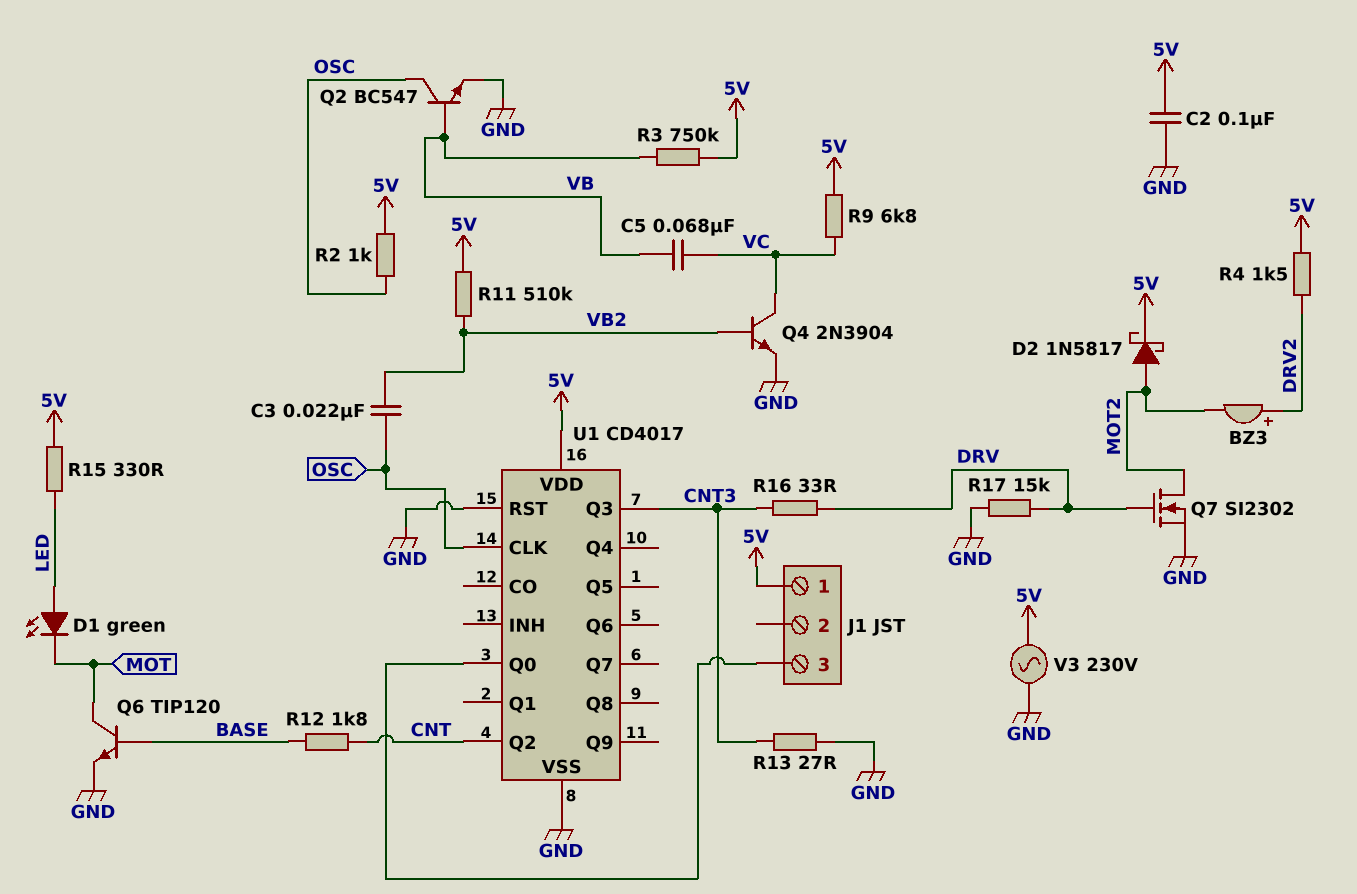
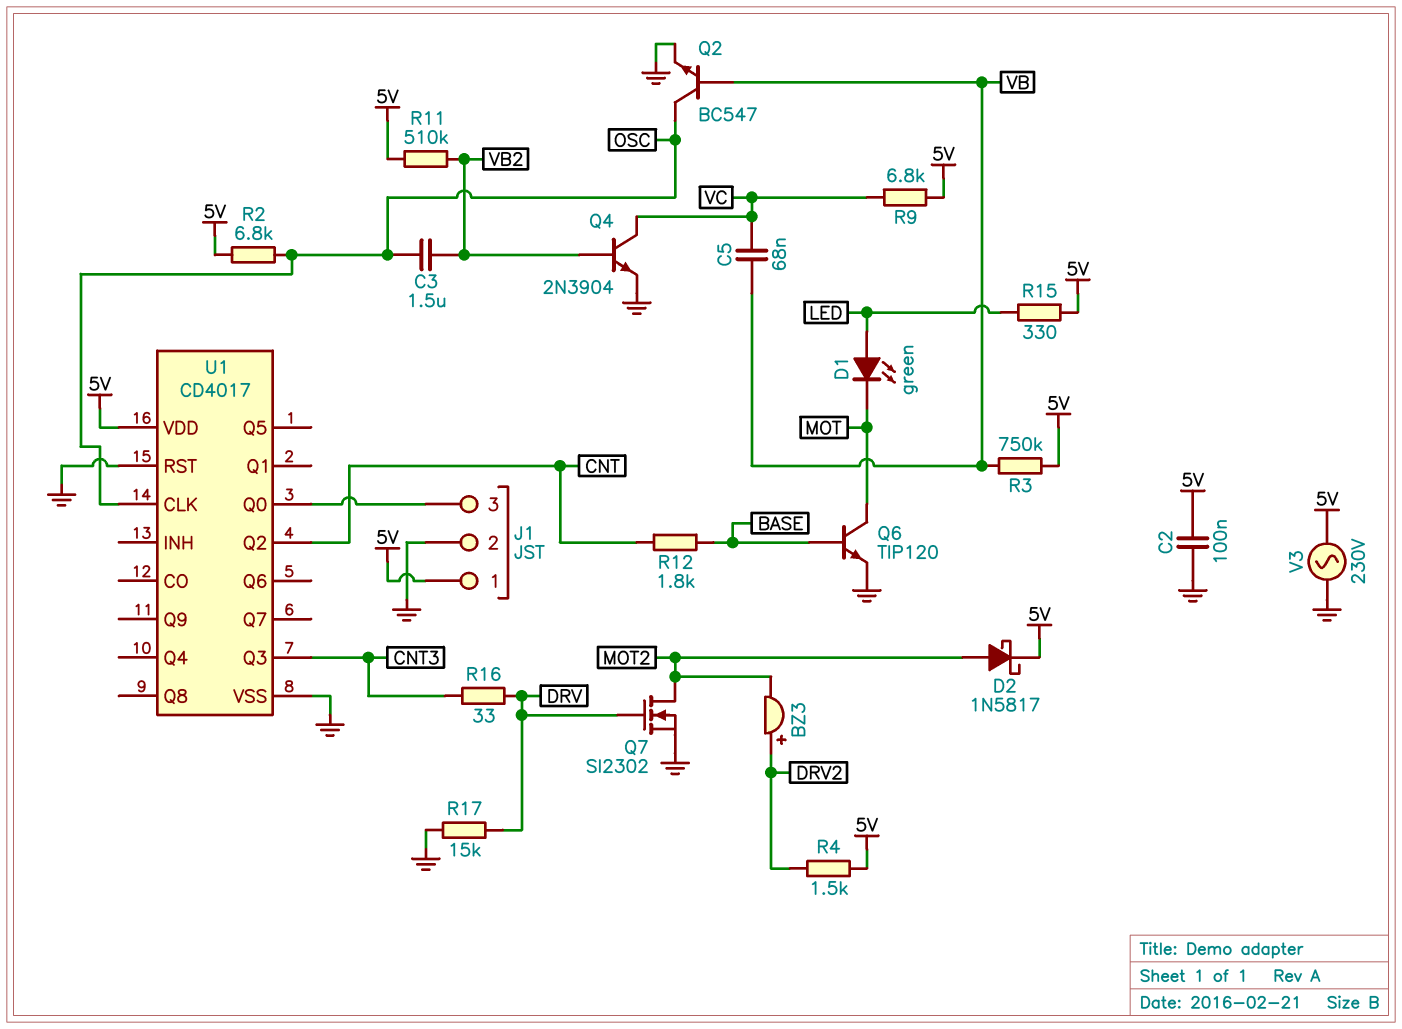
C3: 22nF (OSC, VB2) -> 1.5uF (OSC, VB2)
J1 pin 2: none -> GND
R2: 1k (5V, OSC) -> 6.8k (5V, OSC)
R13: 27 (CNT3, GND) -> none

